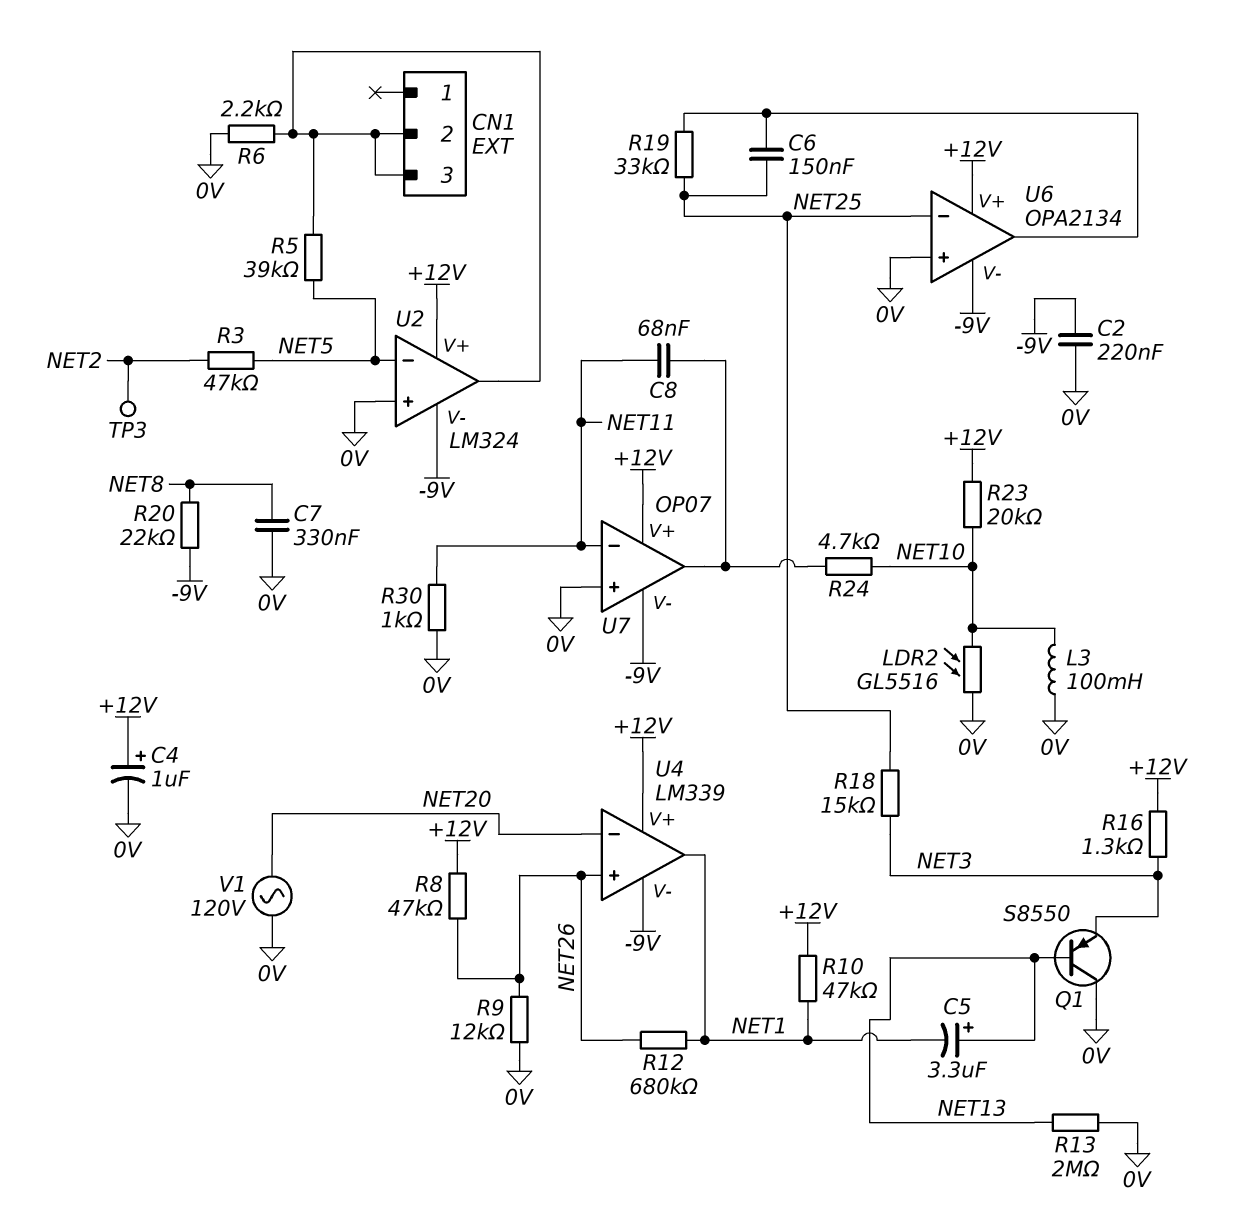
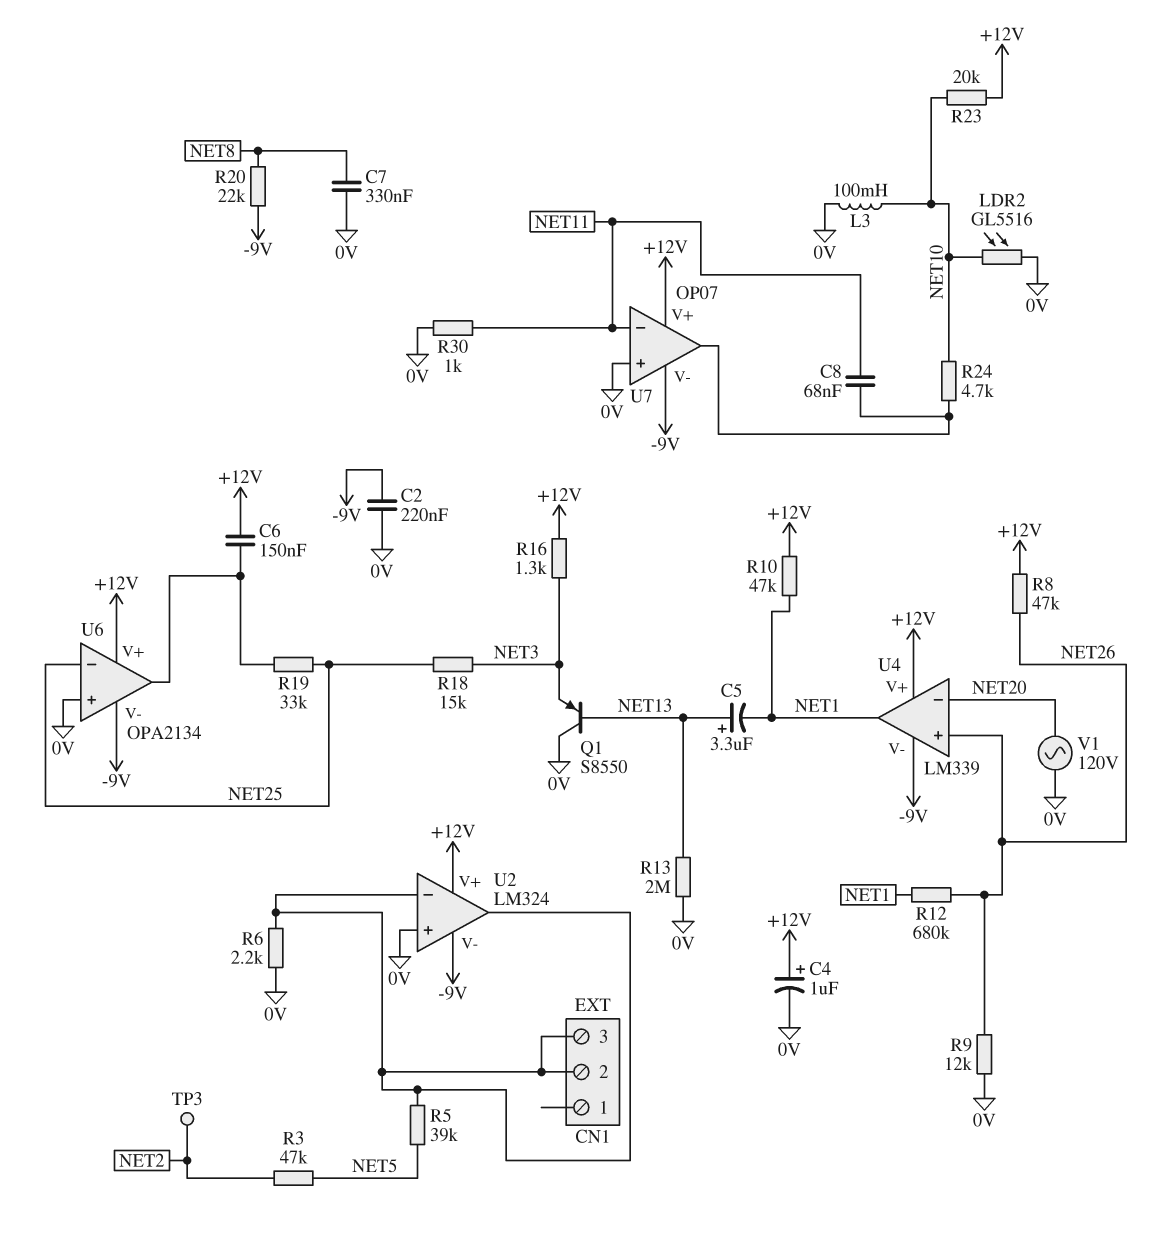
C6: 150nF (NET25, U6/out) -> 150nF (+12V, U6/out)
U2 pin in-: NET5 -> CN1/2

